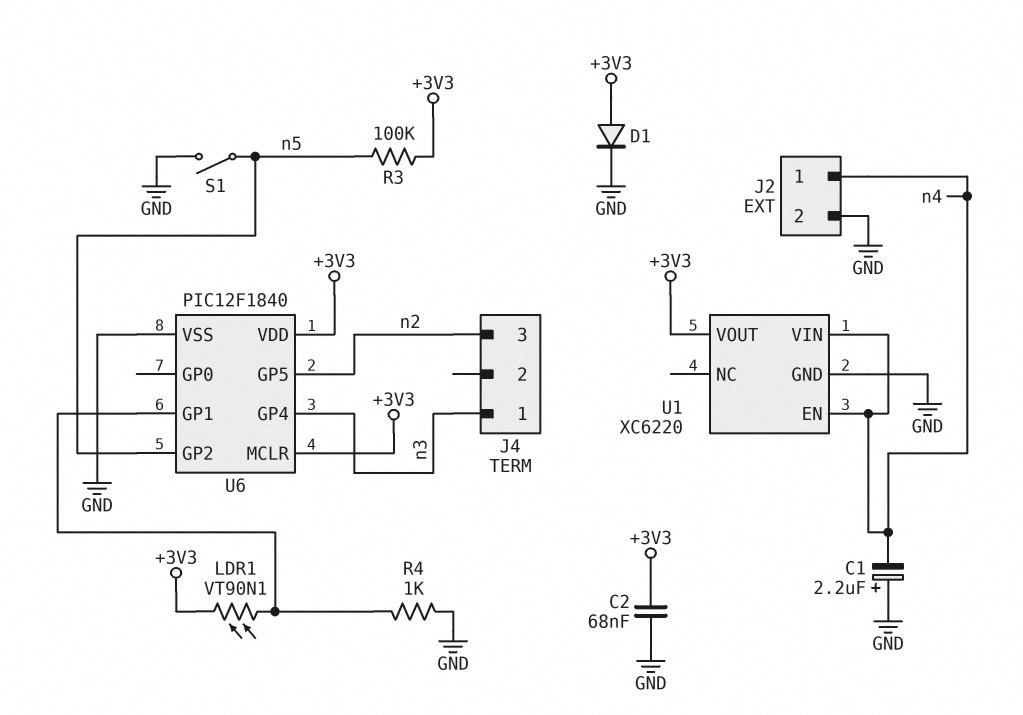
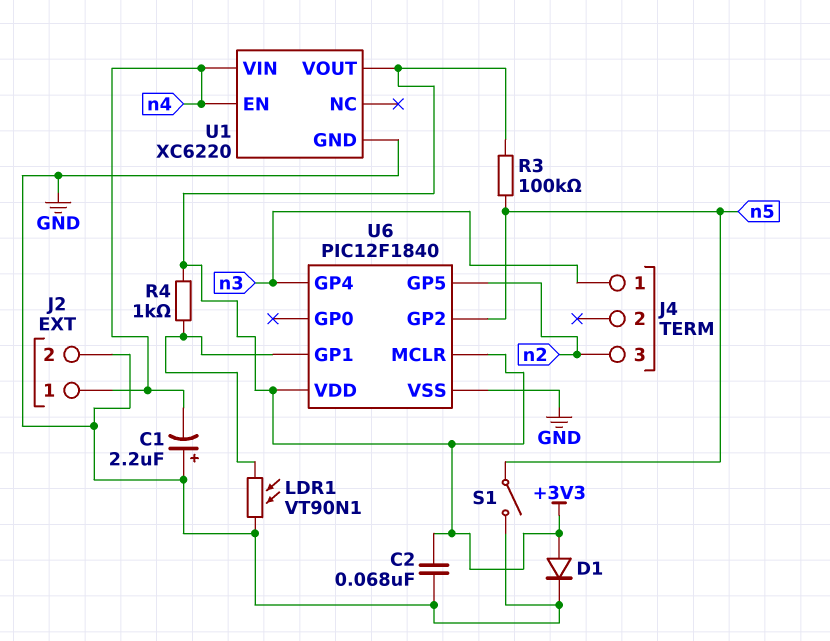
LDR1: VT90N1 (+3V3, U6/GP1) -> VT90N1 (GND, U6/GP1)
R4: 1k (GND, U6/GP1) -> 1k (+3V3, U6/GP1)

